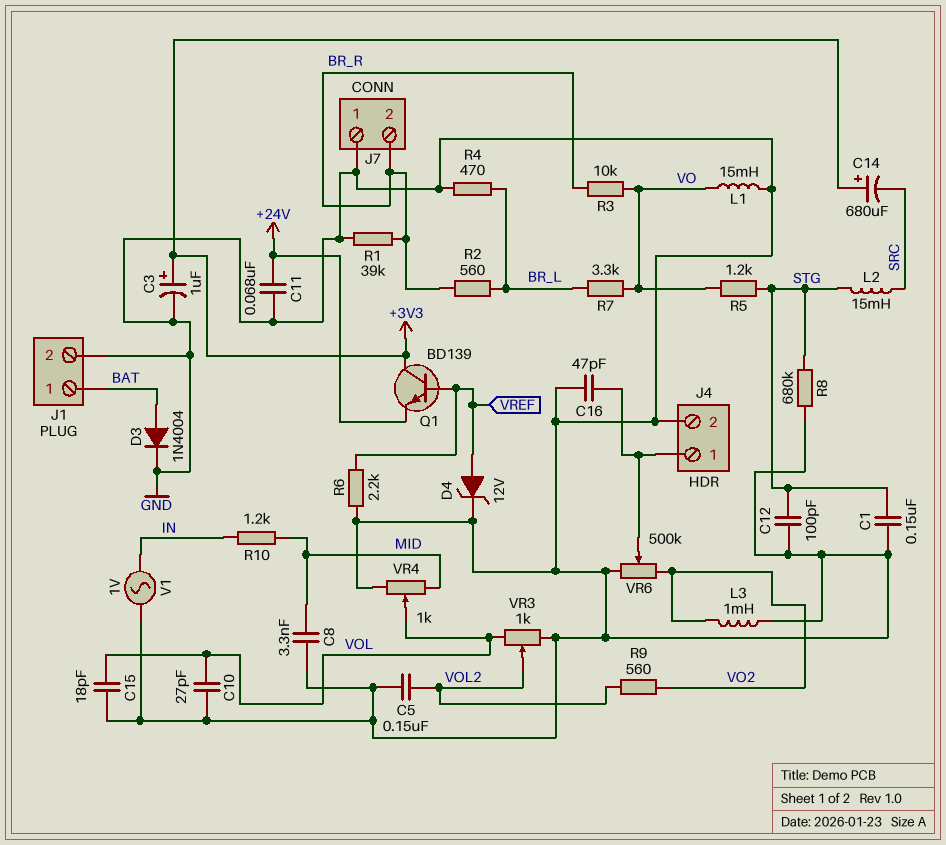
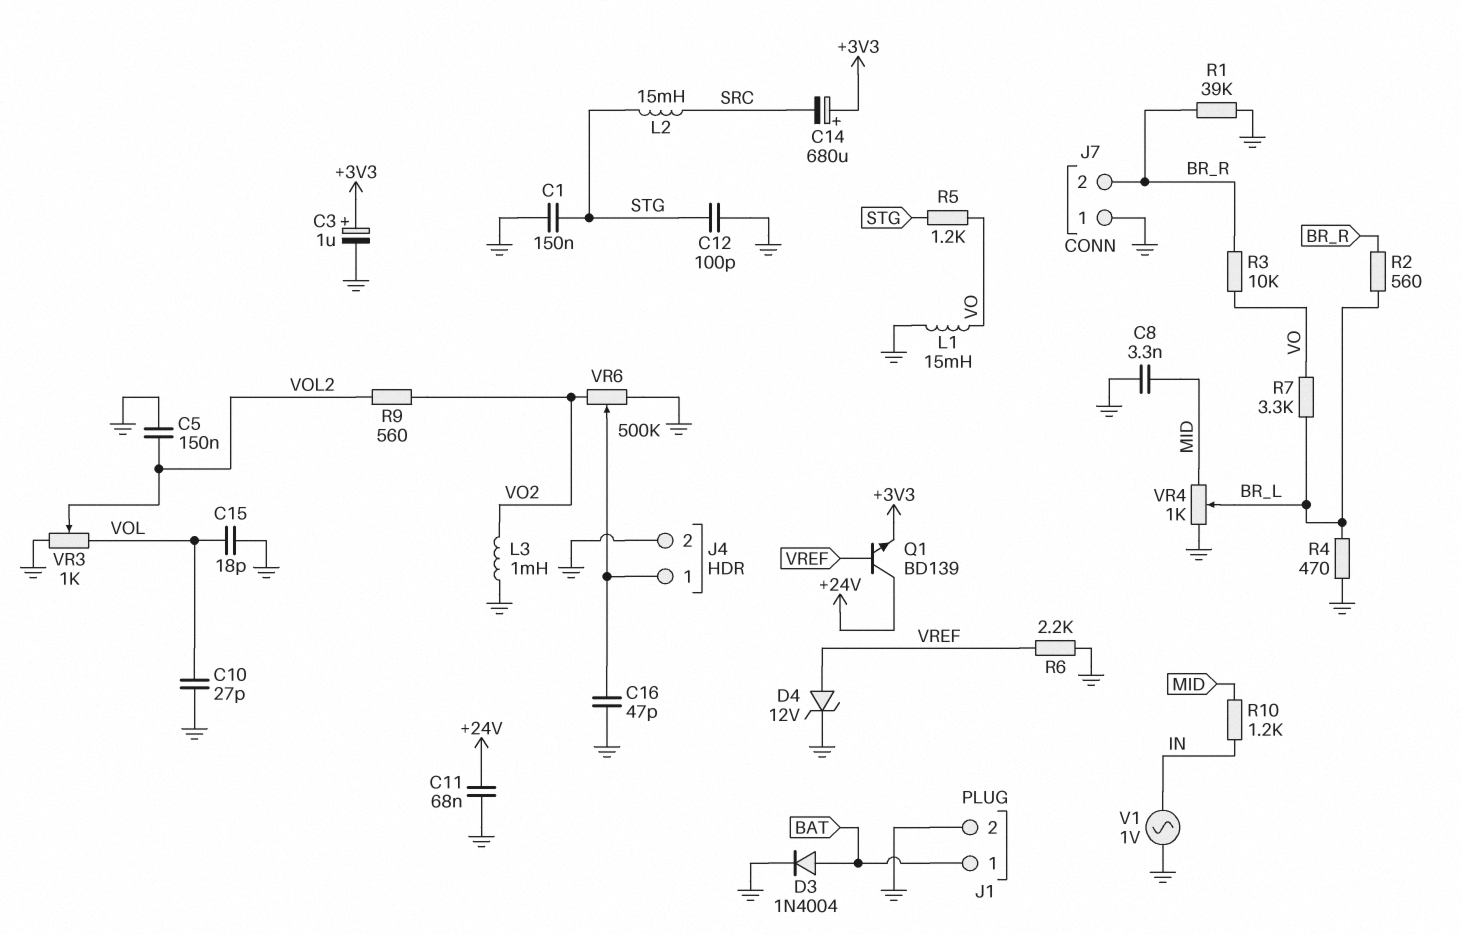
Q1: NPN BD139 (B VREF, C +3V3, E +24V) -> NPN BD139 (B VREF, C +24V, E +3V3)
R8: 680k (GND, STG) -> none
VR4: 1k (GND, MID, wiper VOL) -> 1k (GND, MID, wiper BR_L)

